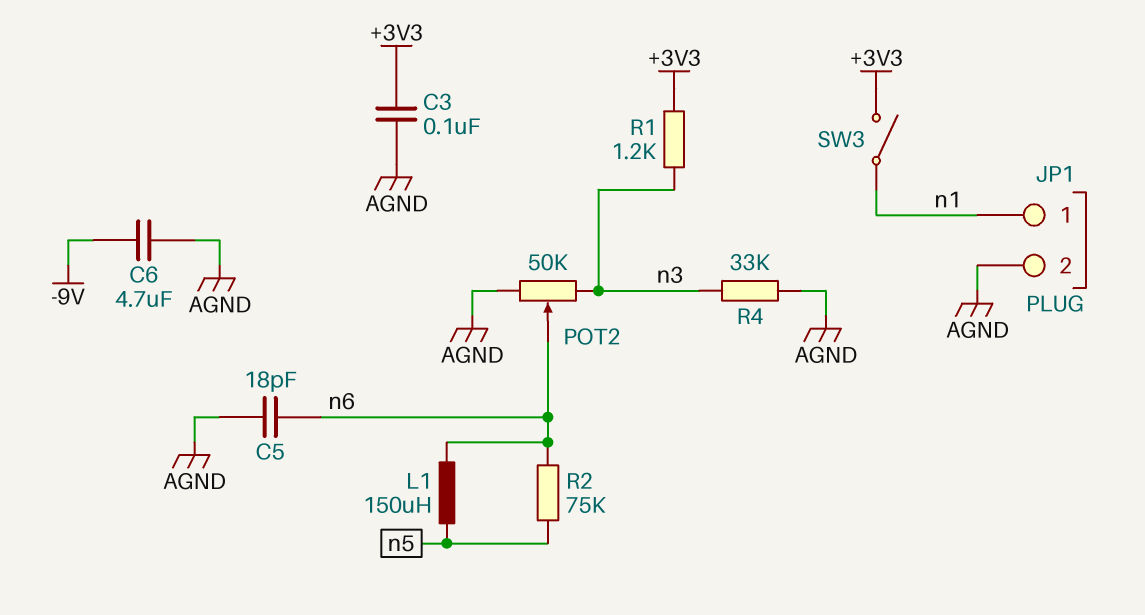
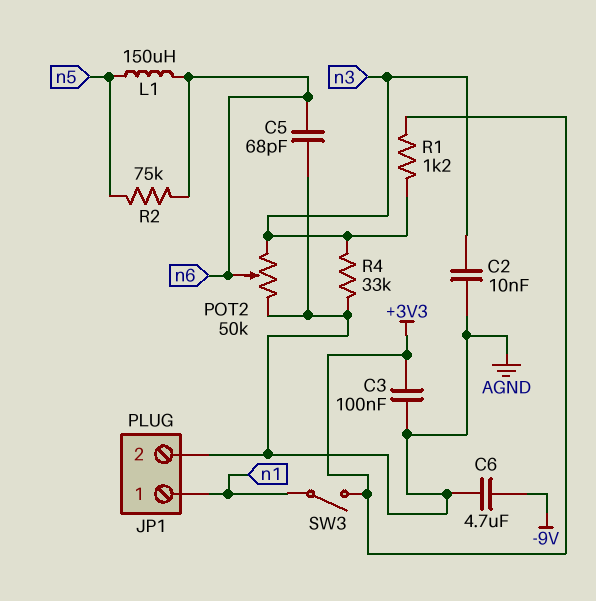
C2: none -> 10nF (AGND, n3)
C5: 18pF (AGND, n6) -> 68pF (AGND, n6)

